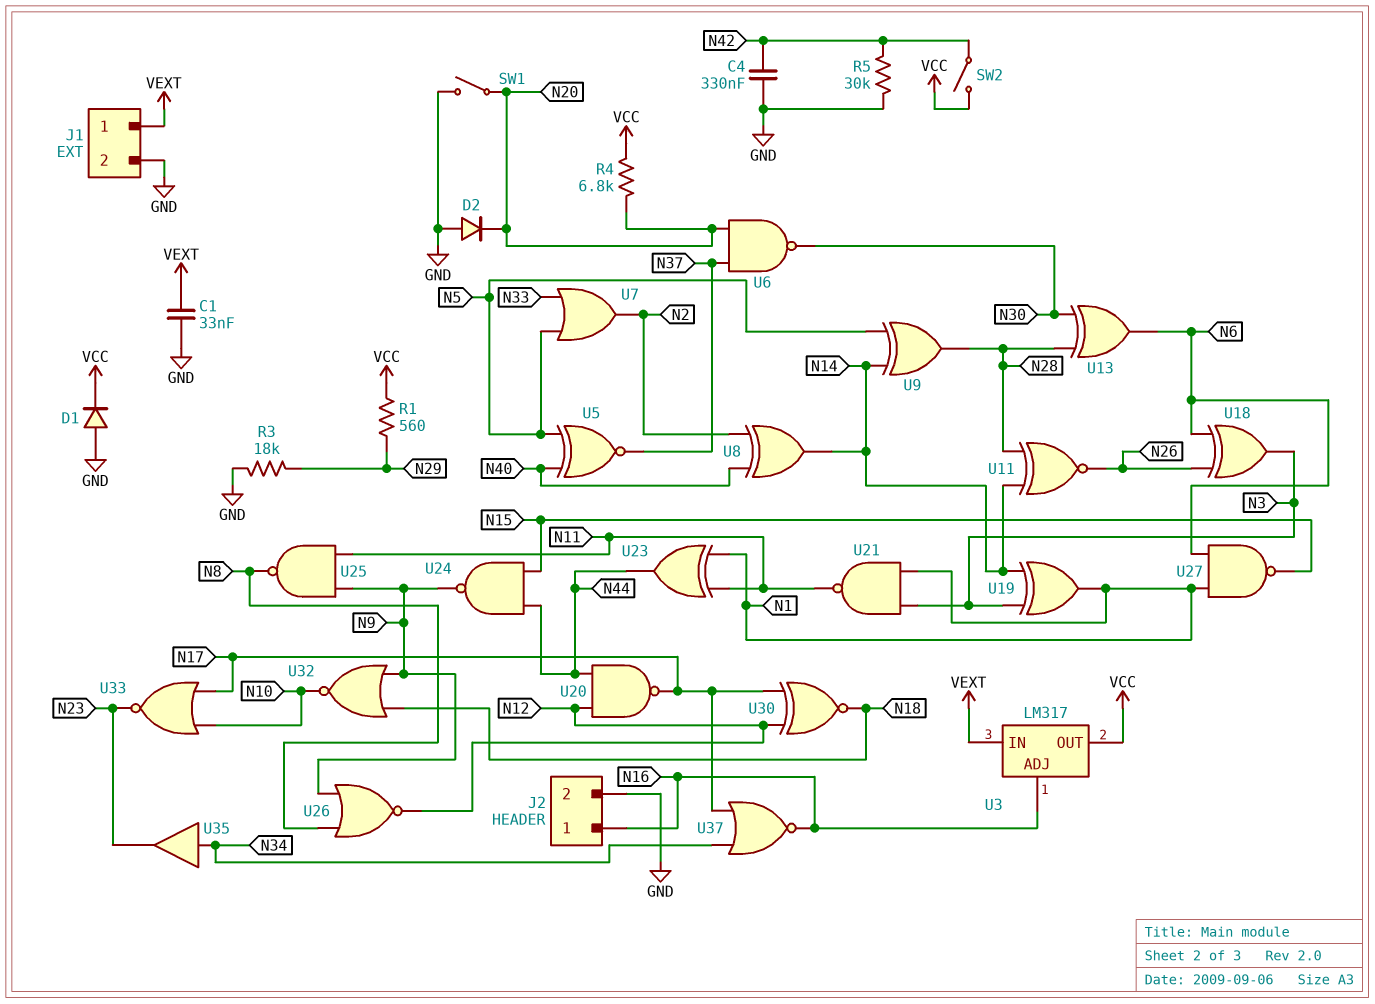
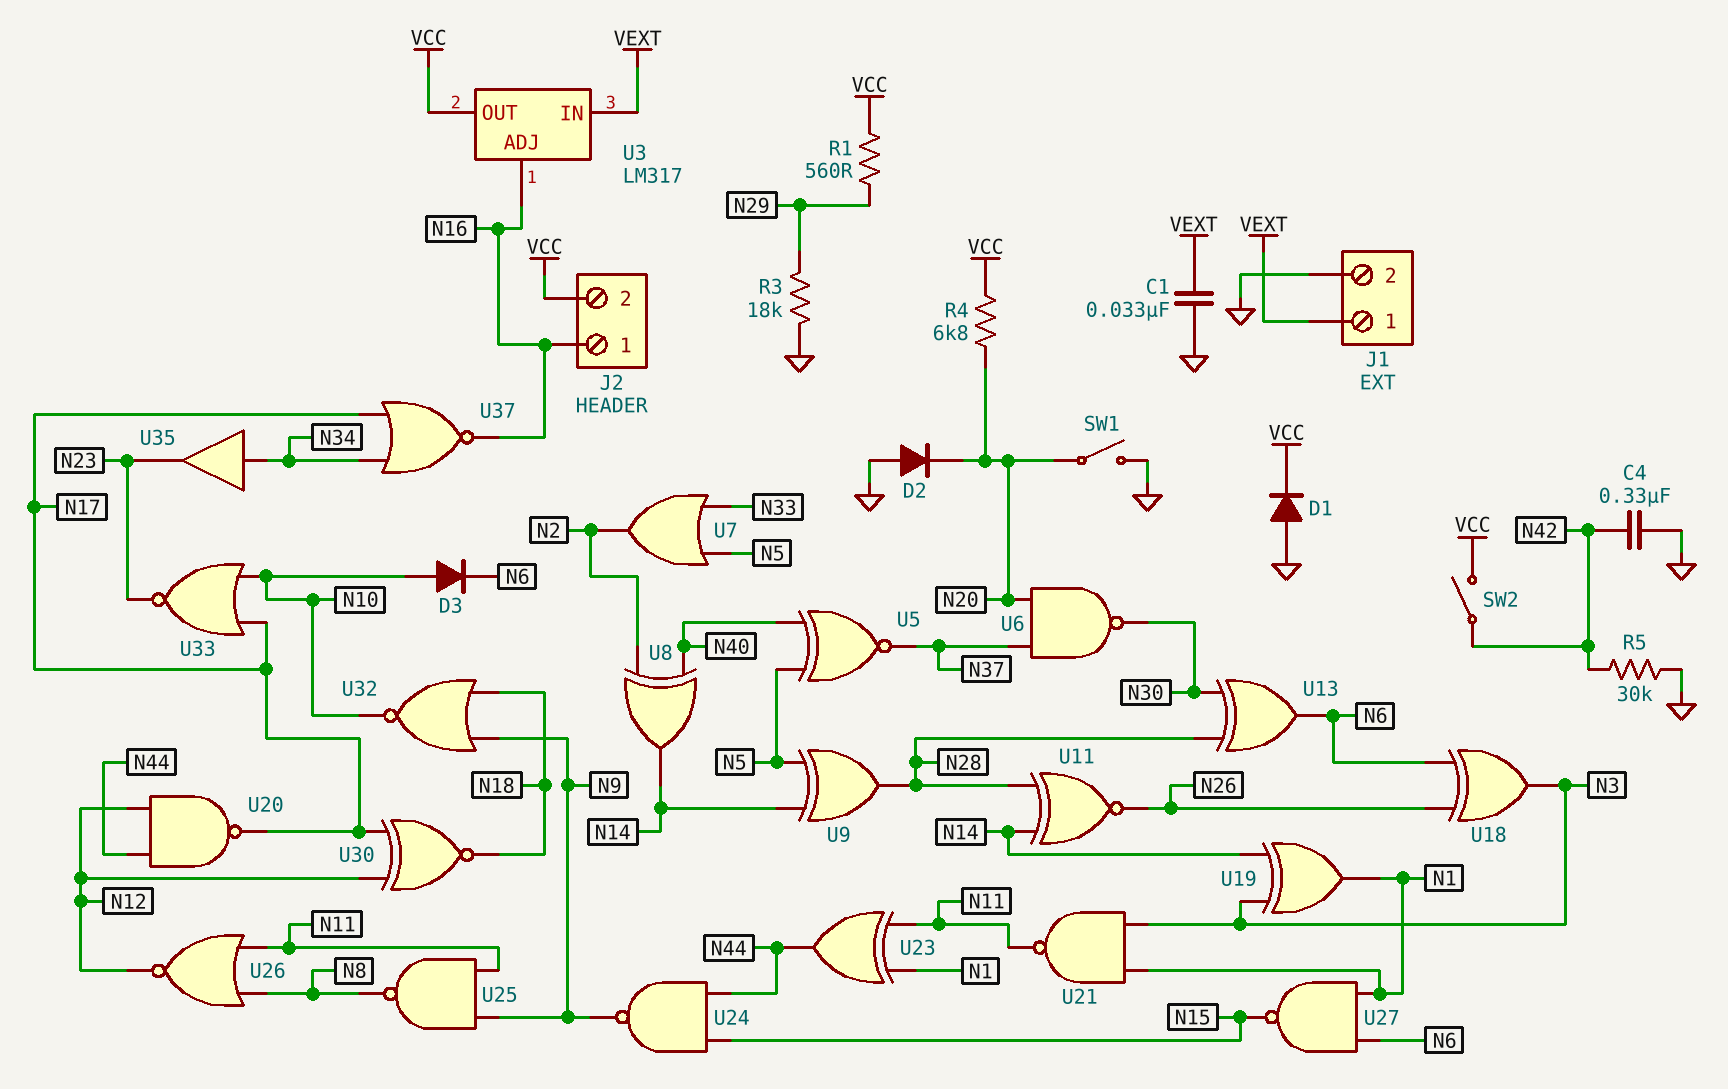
D3: none -> diode (A N10, K N6)
J2 pin 2: GND -> VCC
U26: NOR (in N8, in N9, out N12) -> NOR (in N8, in N11, out N12)

